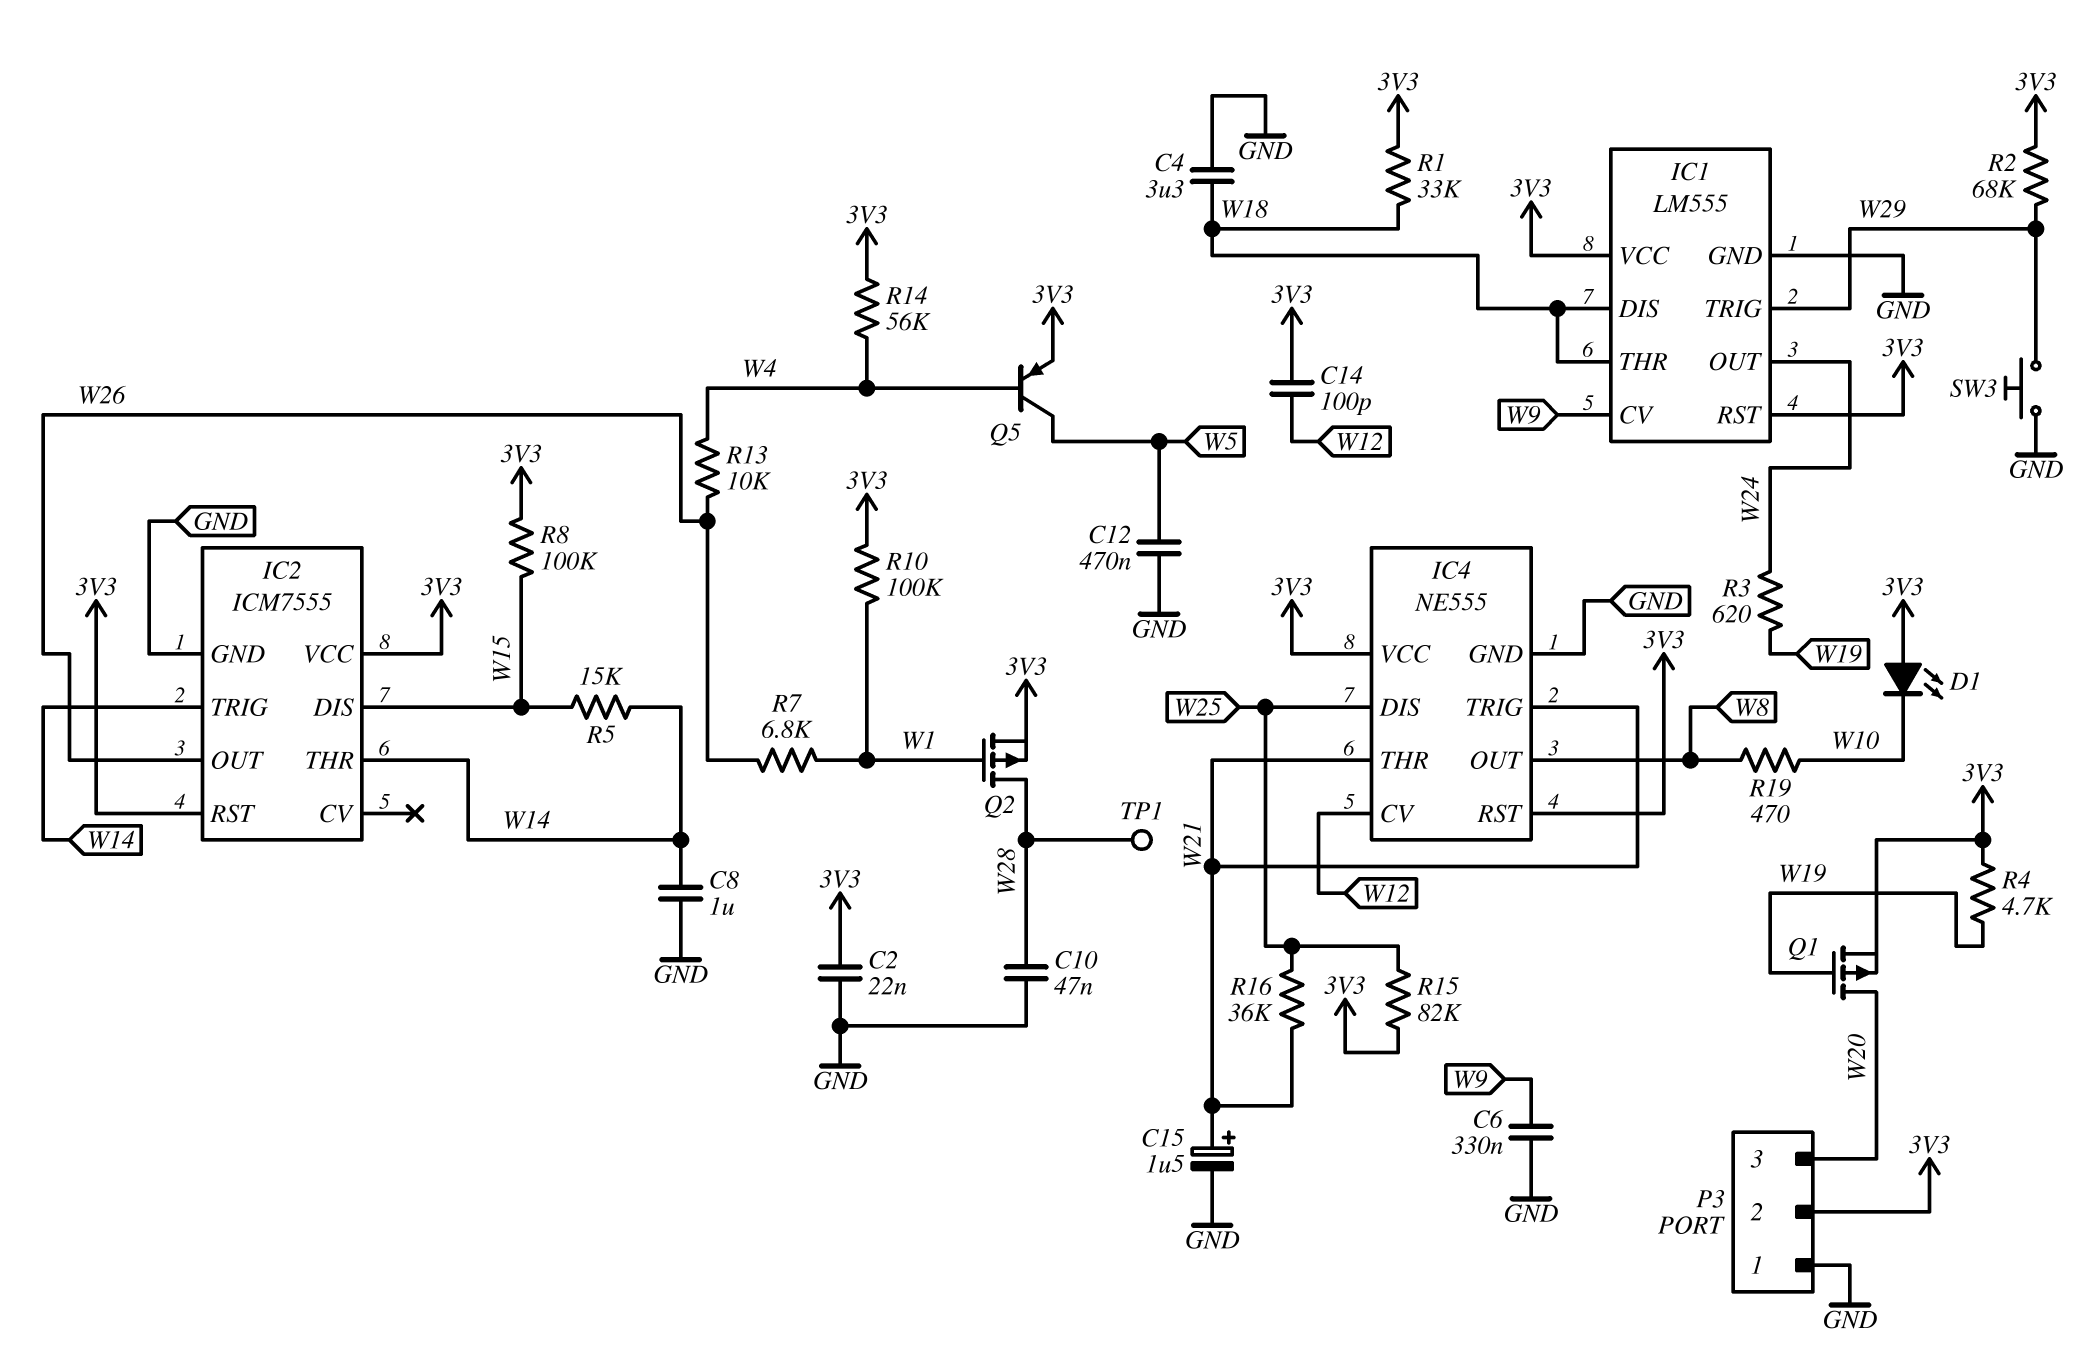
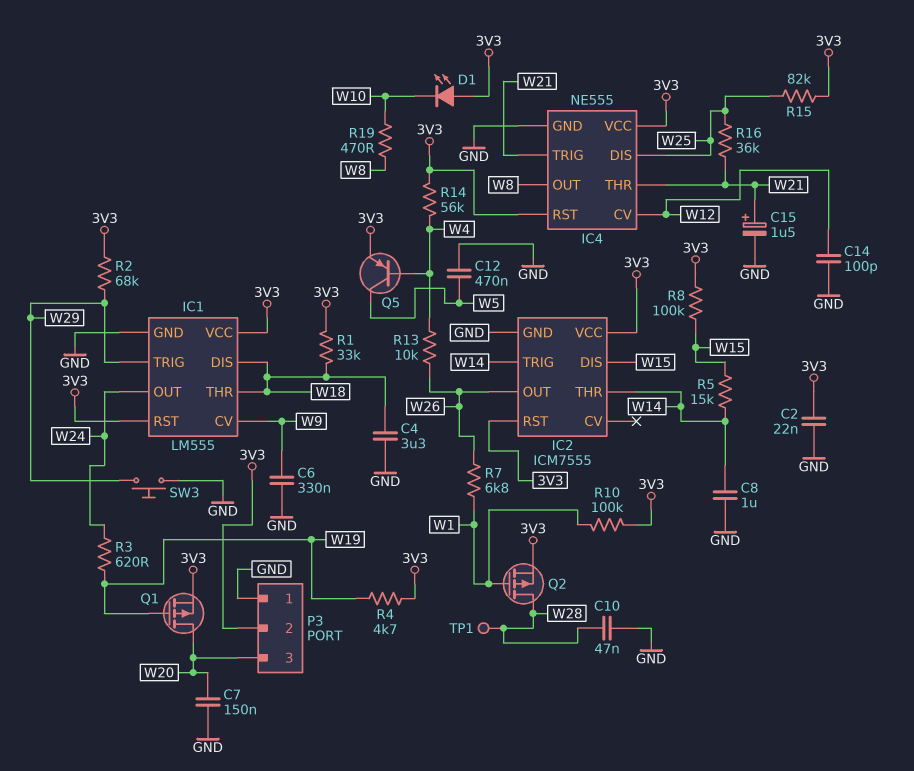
C7: none -> 150nF (GND, W20)
C14: 100pF (3V3, W12) -> 100pF (GND, W12)

